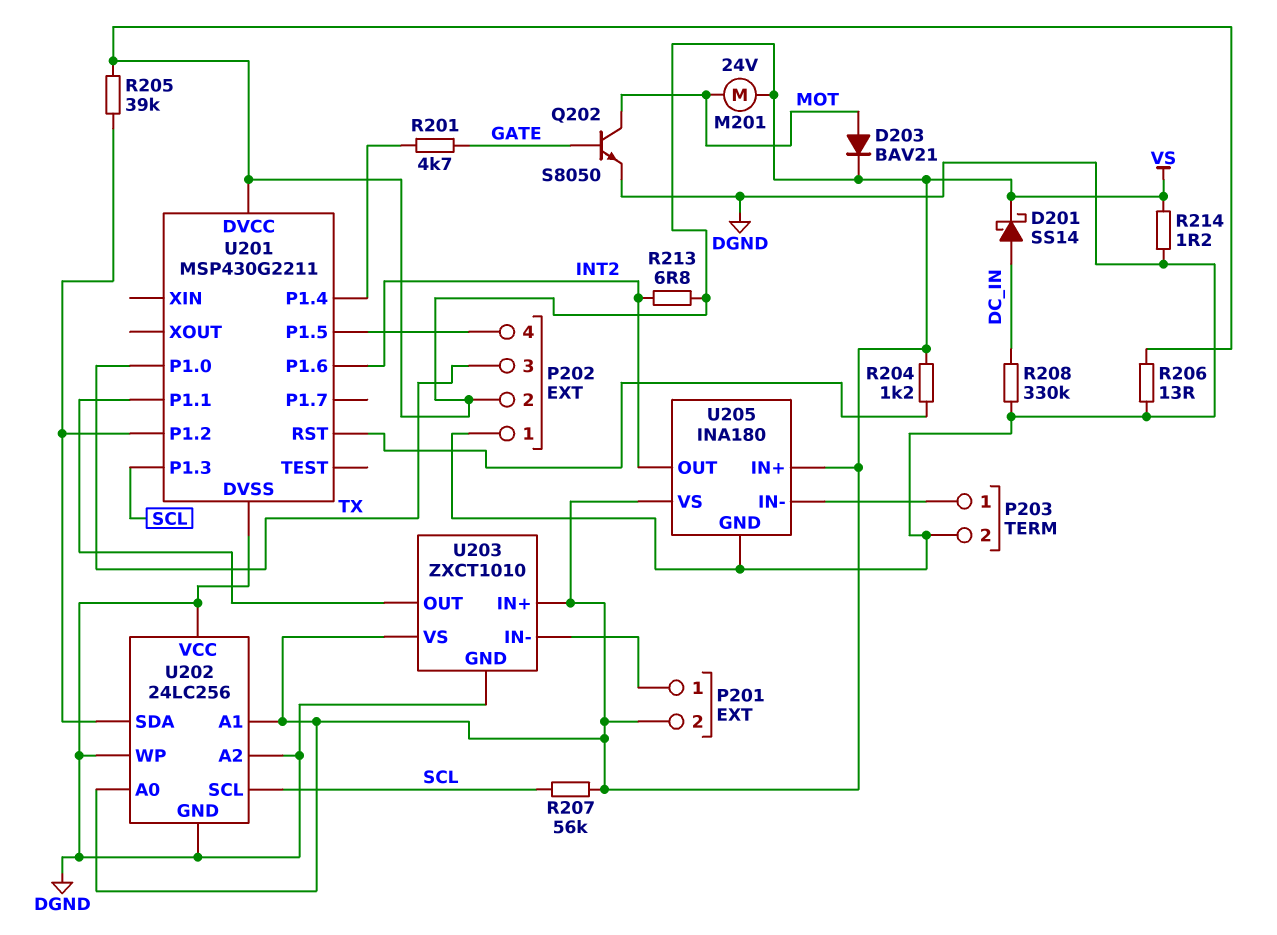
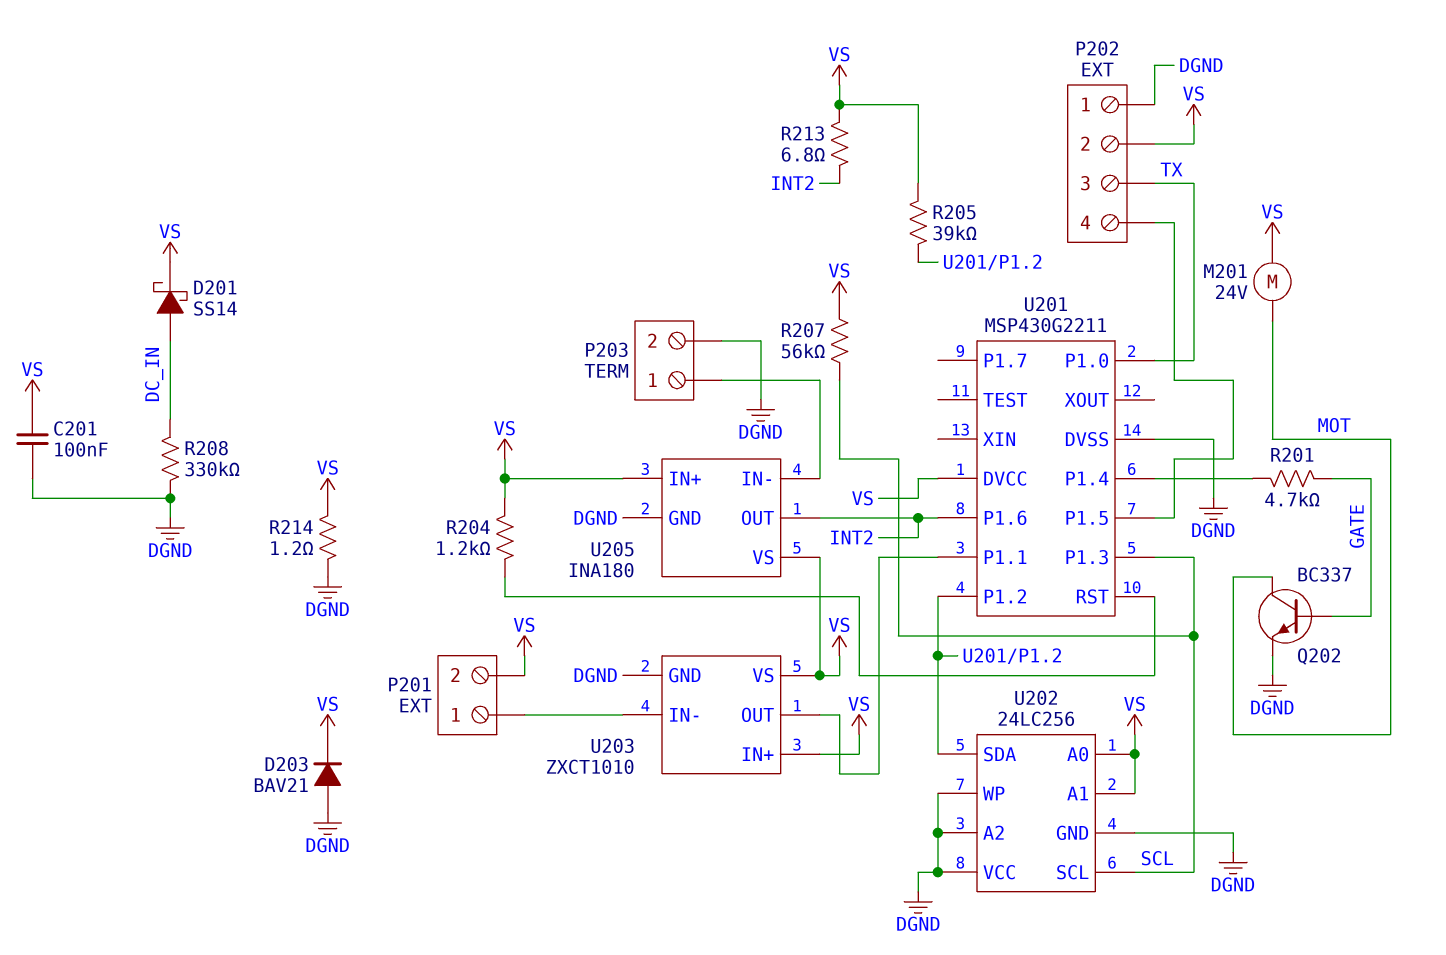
C201: none -> 100nF (DGND, VS)
D203: diode BAV21 (A MOT, K VS) -> diode BAV21 (A DGND, K VS)
Q202: NPN S8050 (B GATE, C MOT, E DGND) -> NPN BC337 (B GATE, C MOT, E DGND)
R206: 13 (DGND, VS) -> none

